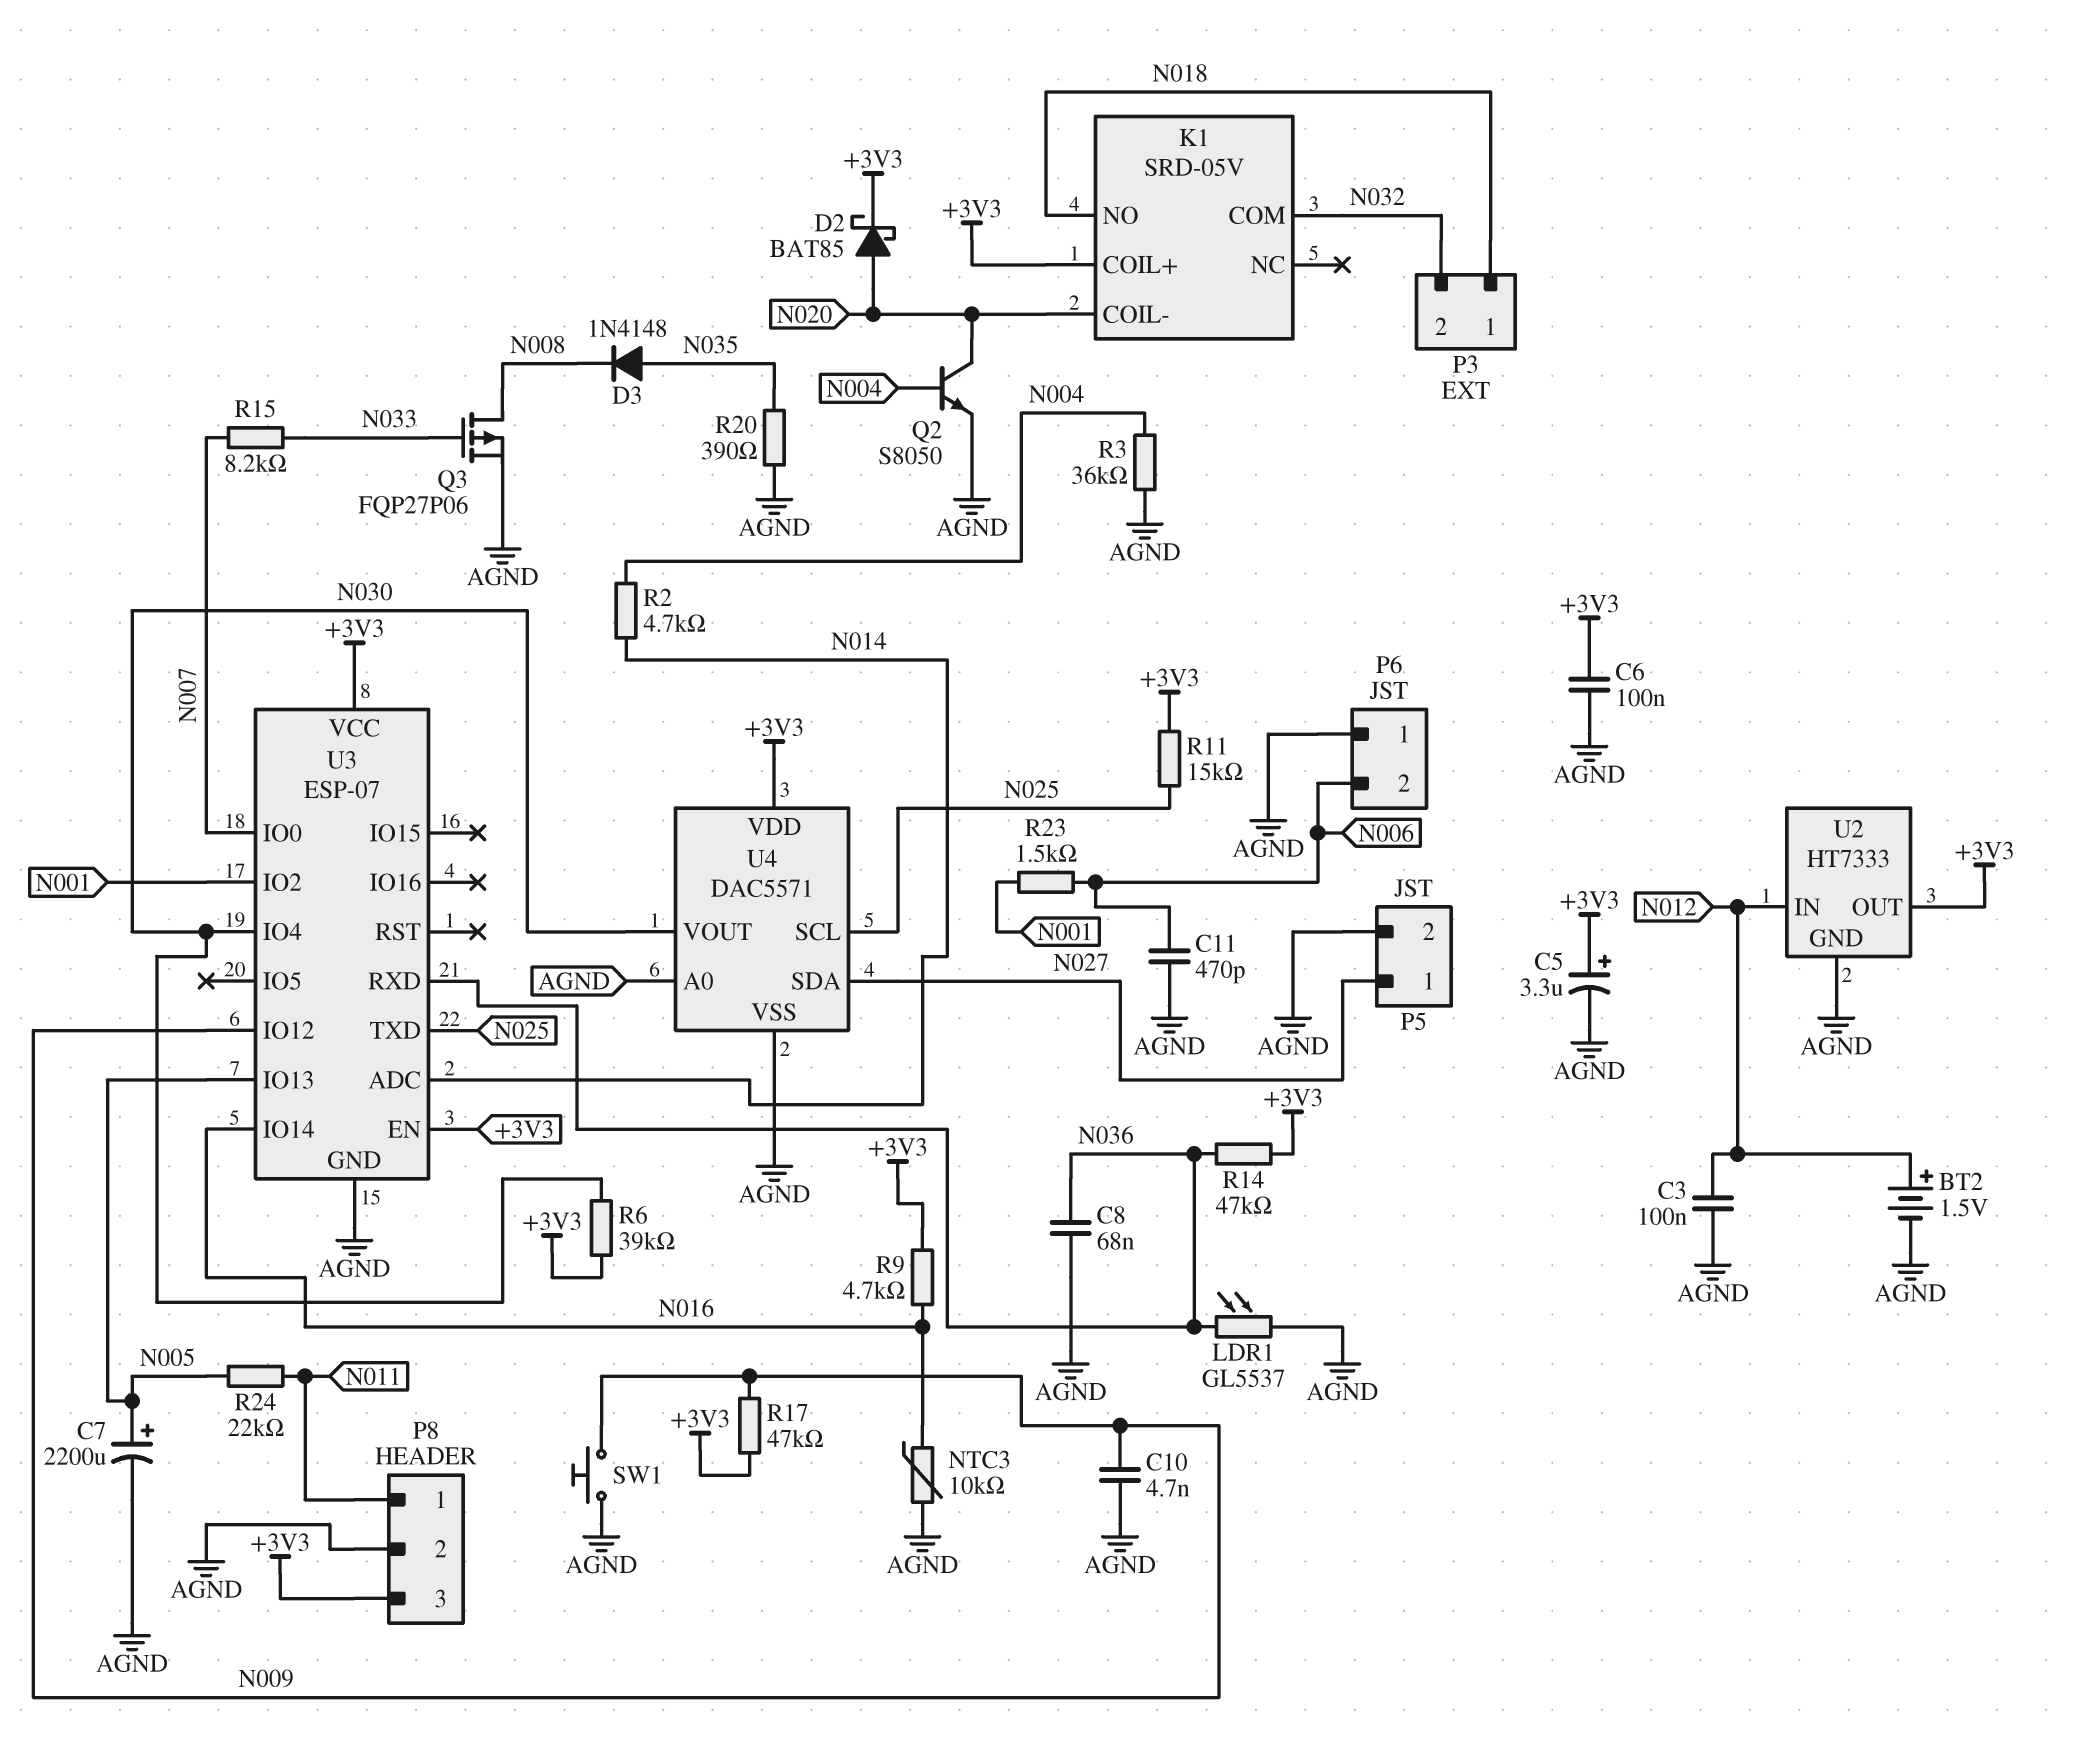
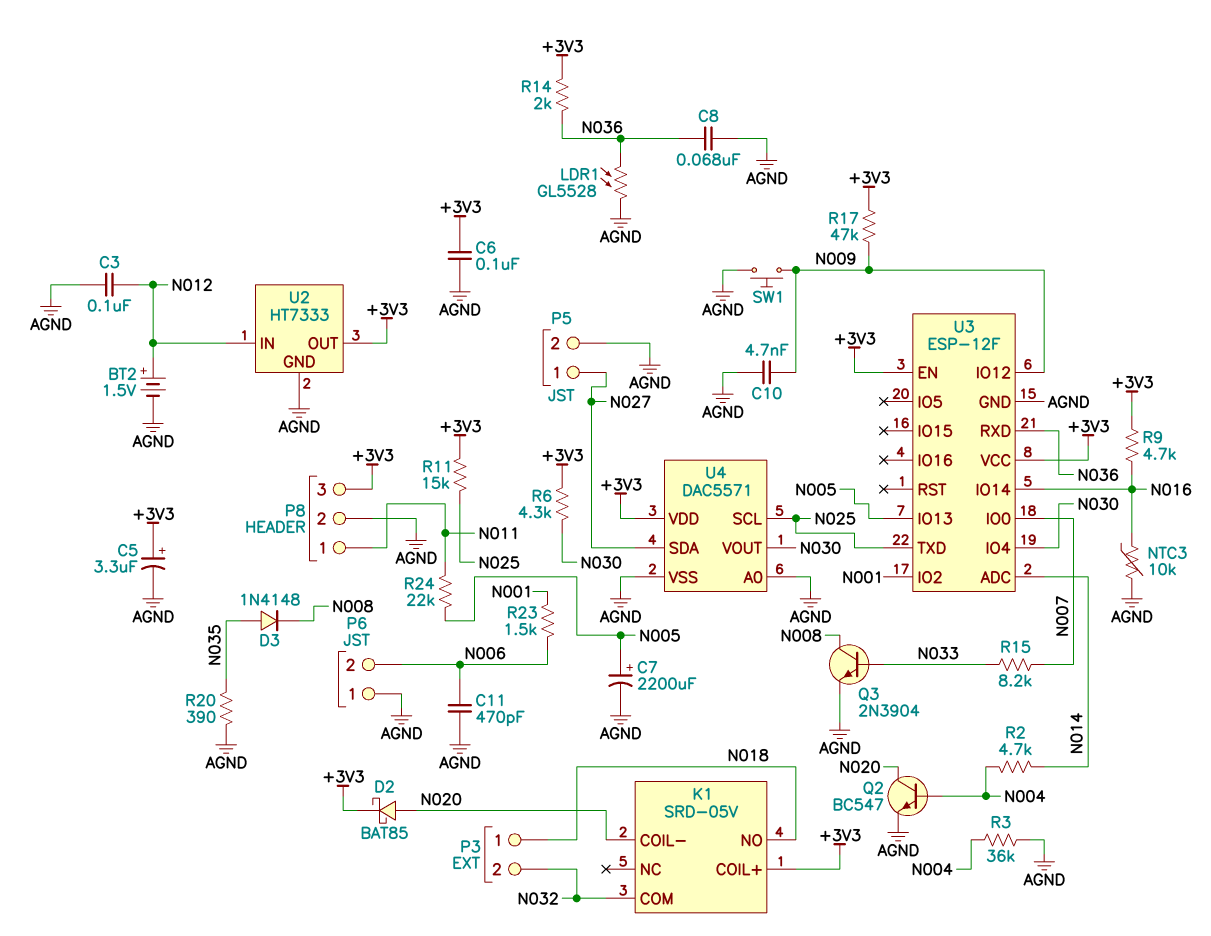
LDR1: GL5537 (AGND, N036) -> GL5528 (AGND, N036)
Q2: NPN S8050 (B N004, C N020, E AGND) -> NPN BC547 (B N004, C N020, E AGND)
Q3: PMOS FQP27P06 (G N033, D N008, S AGND) -> NPN 2N3904 (B N033, C N008, E AGND)
R6: 39k (+3V3, N030) -> 4.3k (+3V3, N030)
R14: 47k (+3V3, N036) -> 2k (+3V3, N036)
U3: ESP-07 -> ESP-12F

